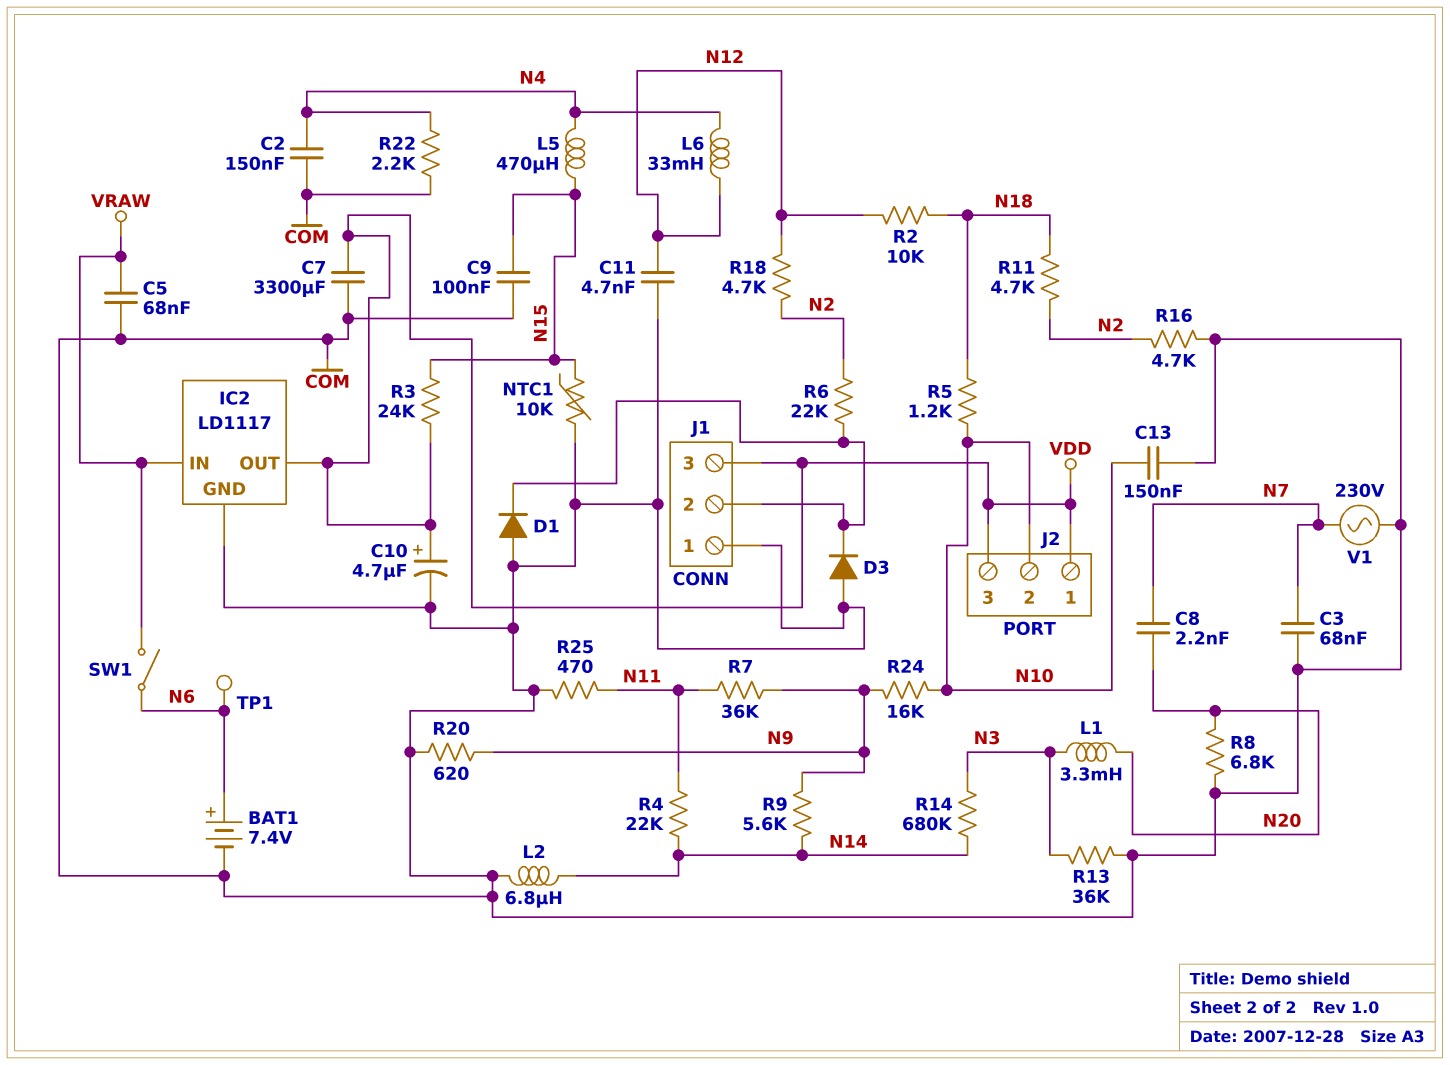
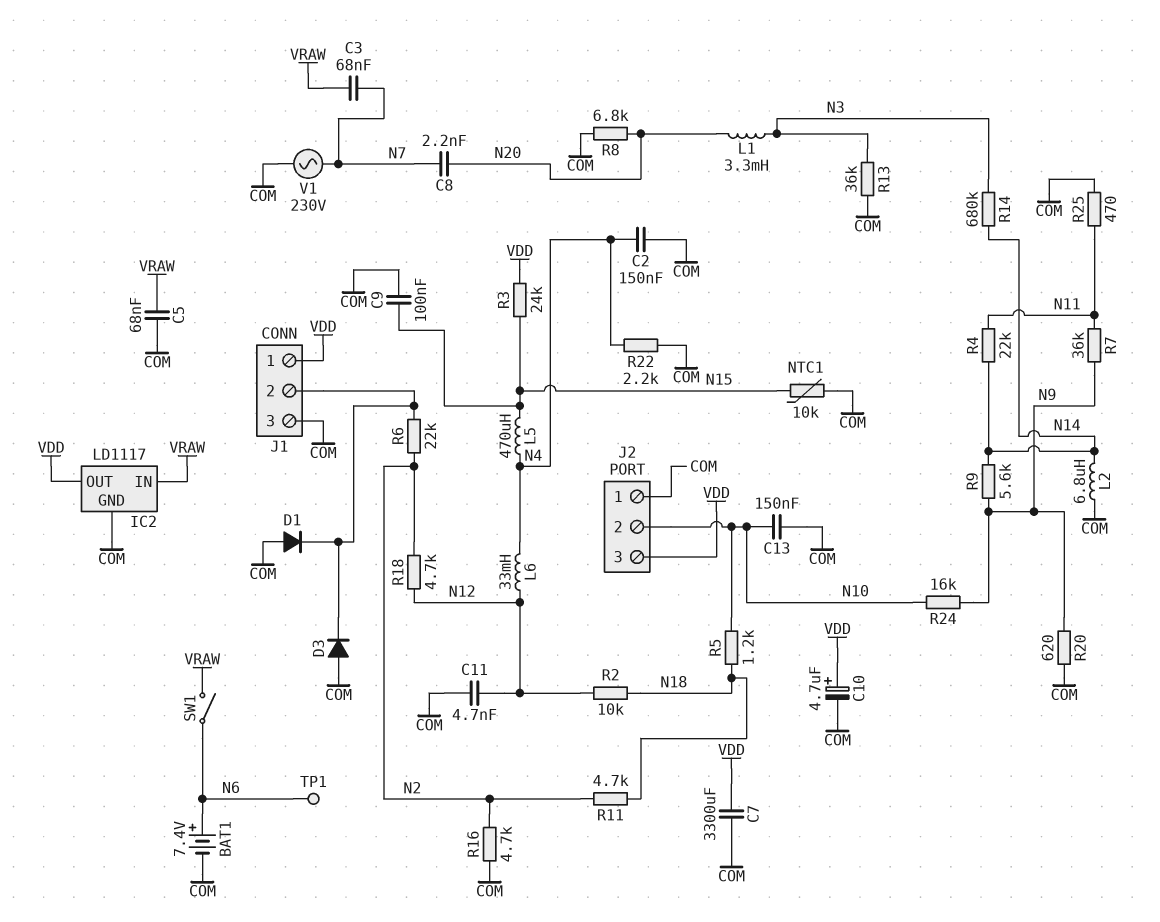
C3: 68nF (COM, N7) -> 68nF (N7, VRAW)
J1 pin 1: COM -> VDD
J1 pin 3: VDD -> COM
J2 pin 1: VDD -> COM

